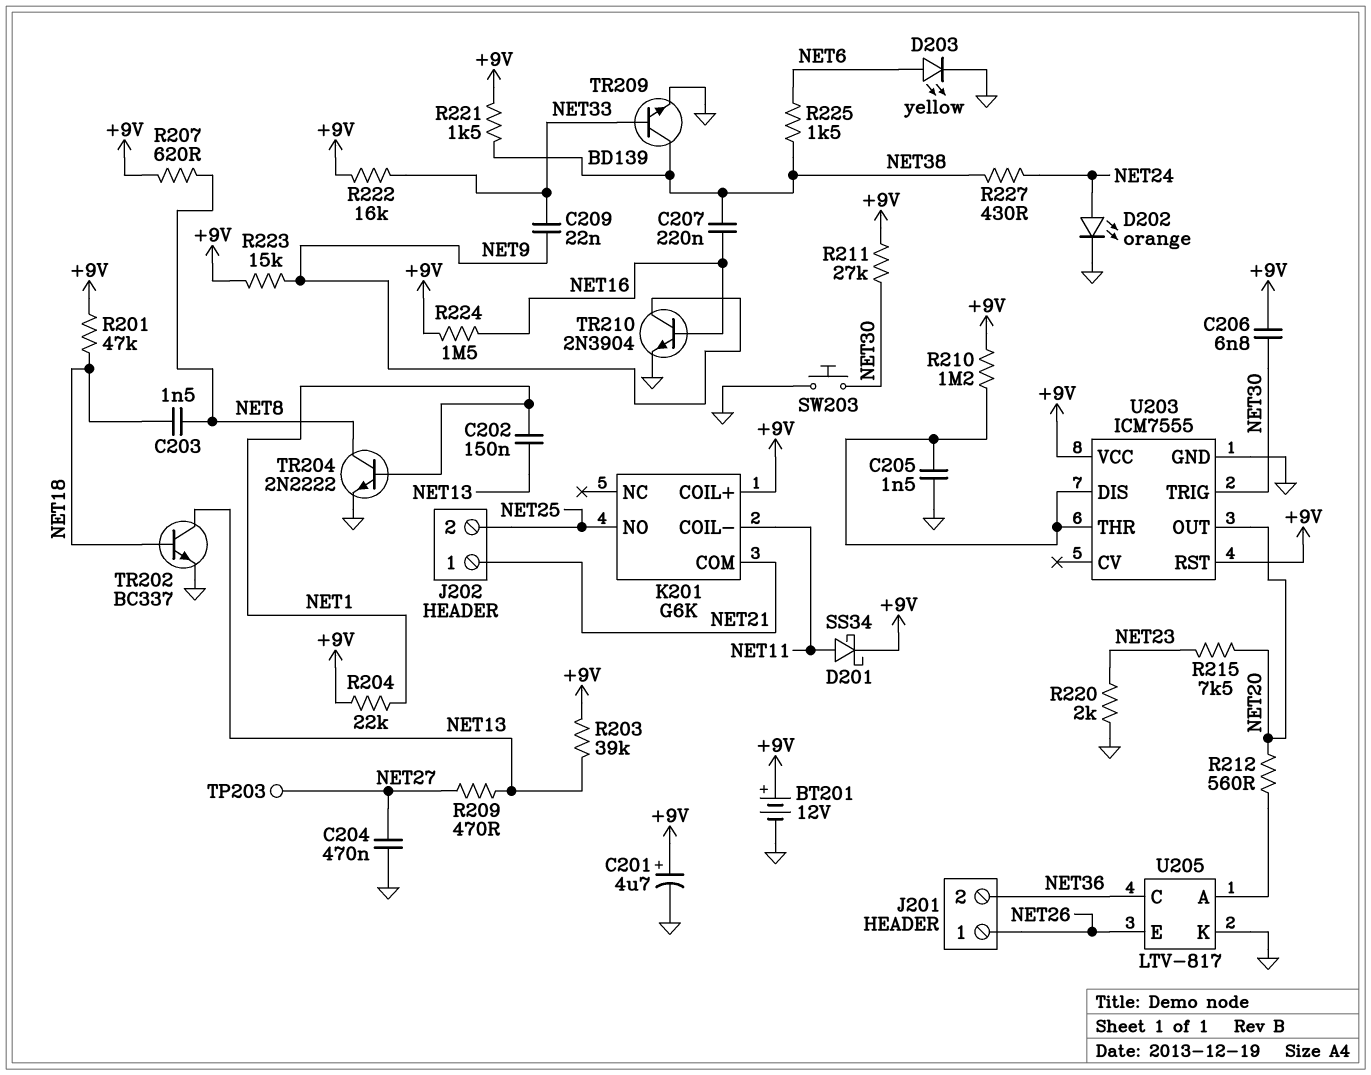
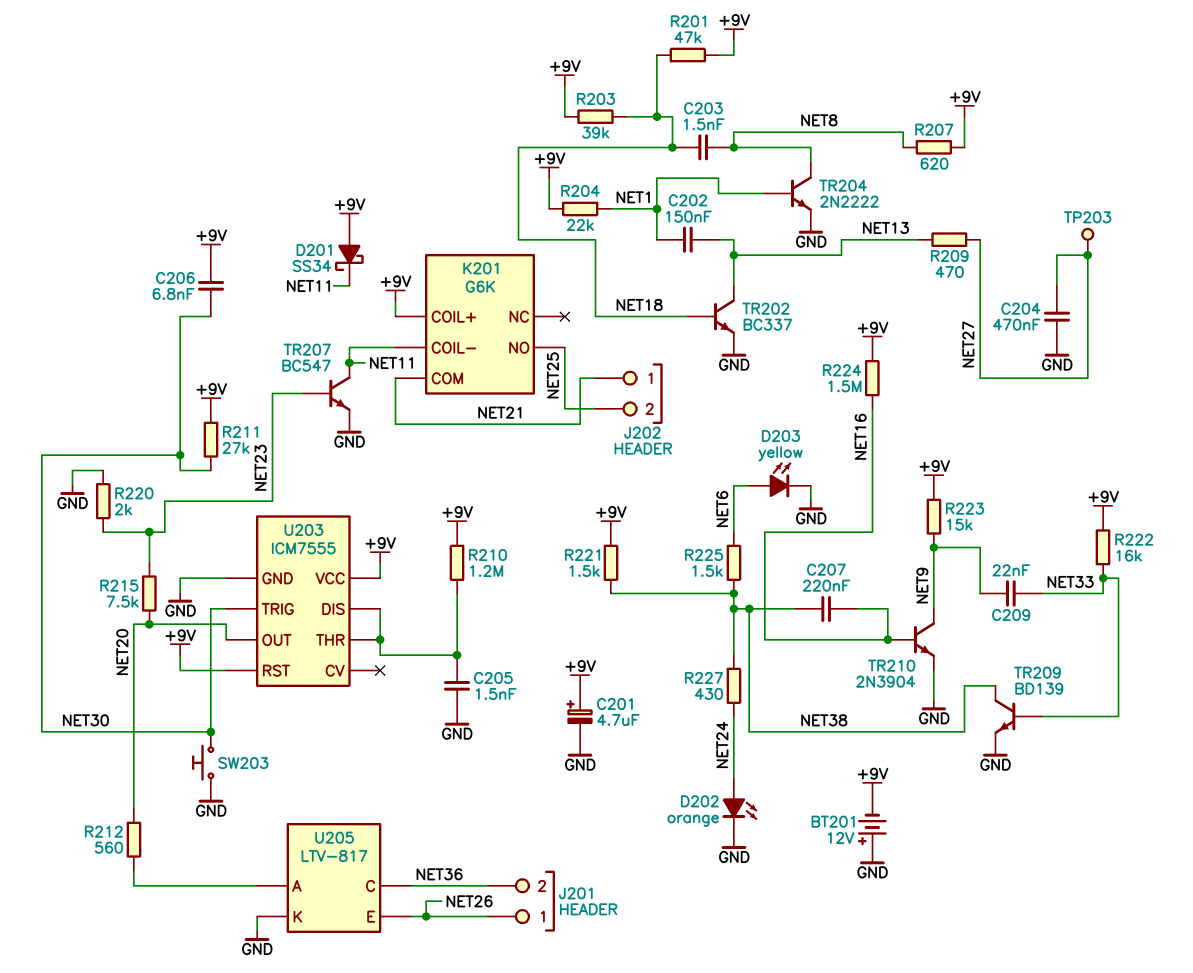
BT201: 12V (plus +9V, minus GND) -> 12V (plus GND, minus +9V)
D201: schottky SS34 (A NET11, K +9V) -> schottky SS34 (A +9V, K NET11)
R203: 39k (+9V, NET13) -> 39k (+9V, NET18)
TR207: none -> NPN BC547 (B NET23, C NET11, E GND)

